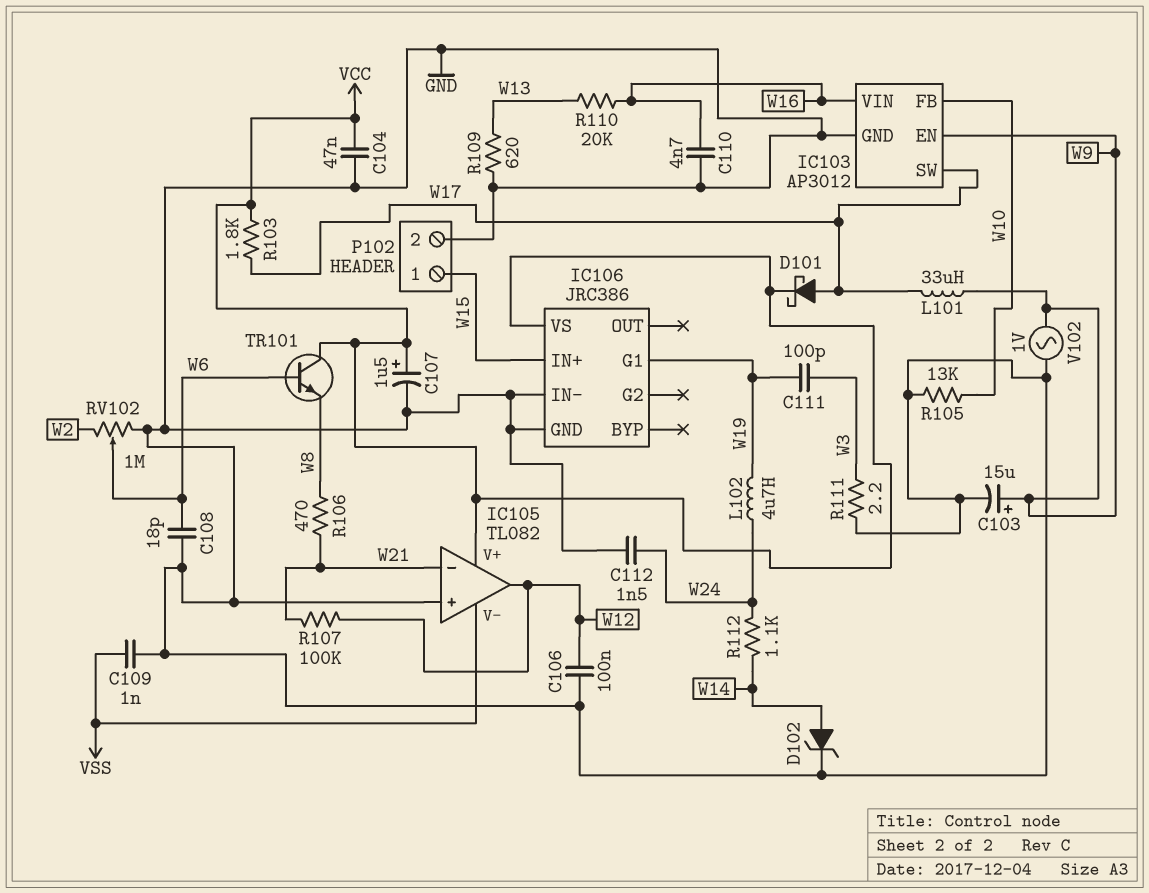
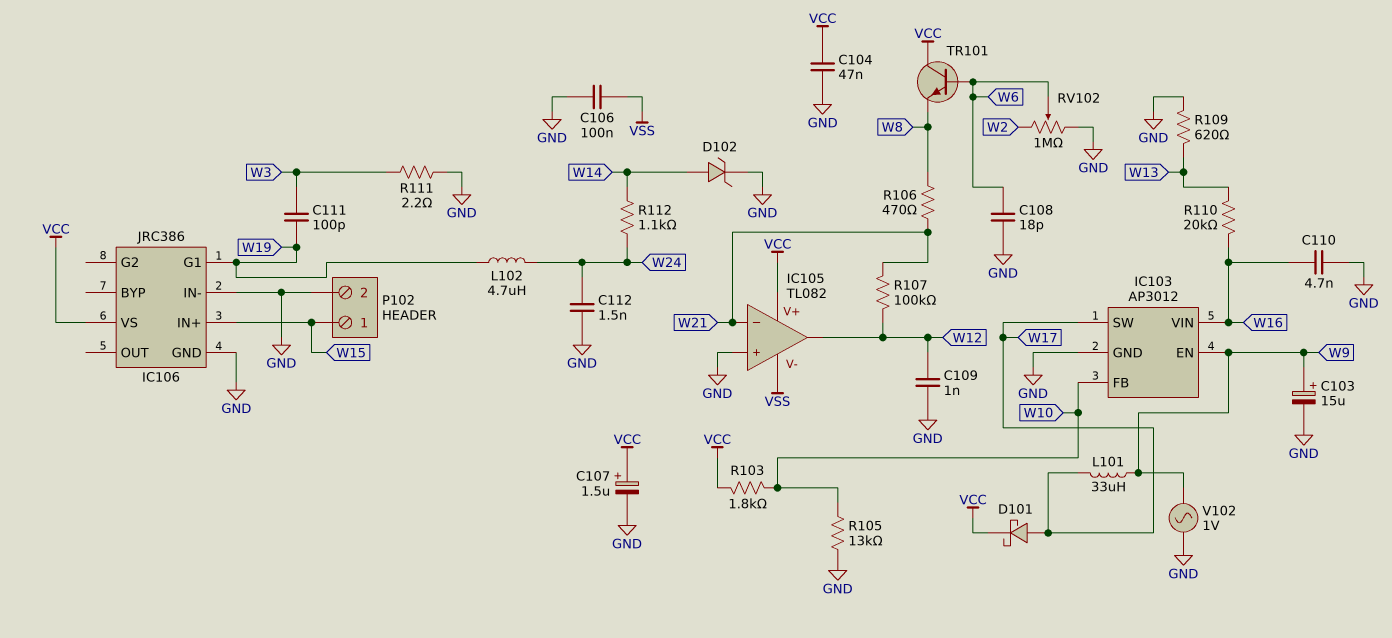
C106: 100nF (GND, W12) -> 100nF (GND, VSS)
C109: 1nF (GND, VSS) -> 1nF (GND, W12)
R103: 1.8k (VCC, W17) -> 1.8k (VCC, W10)

